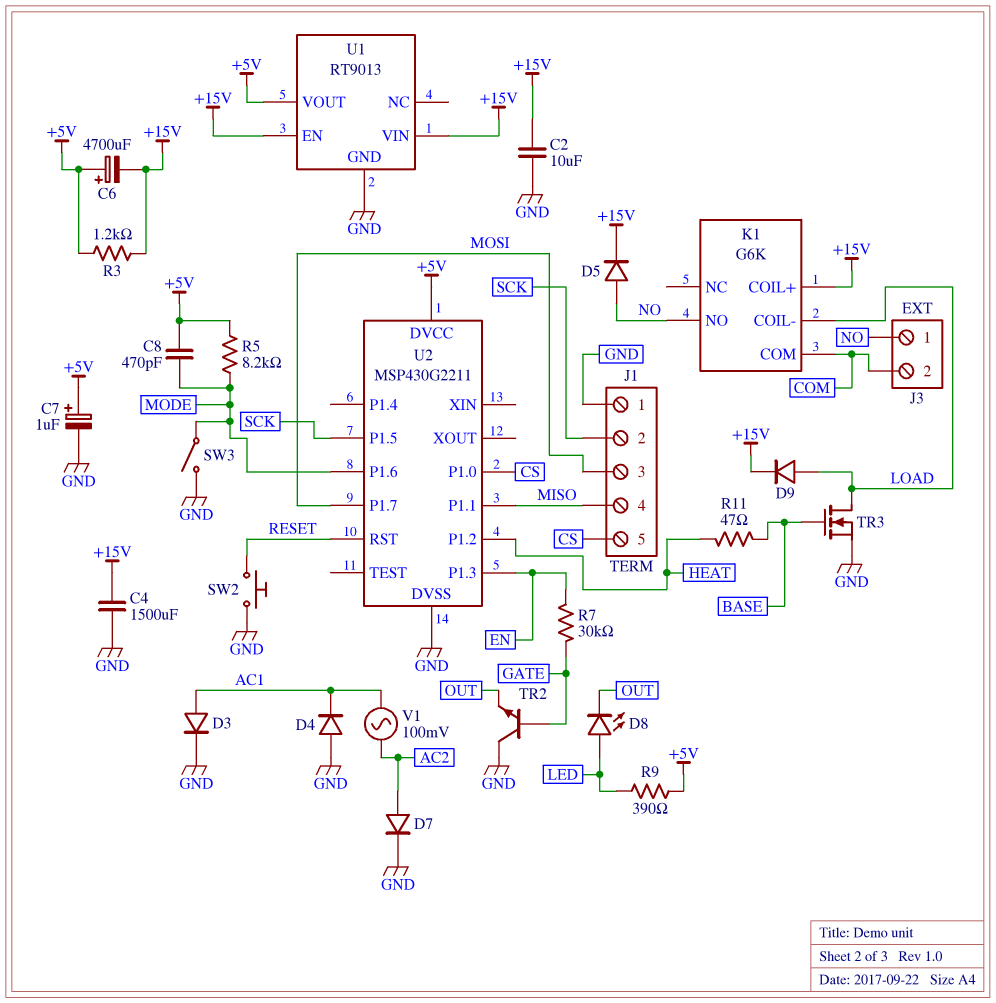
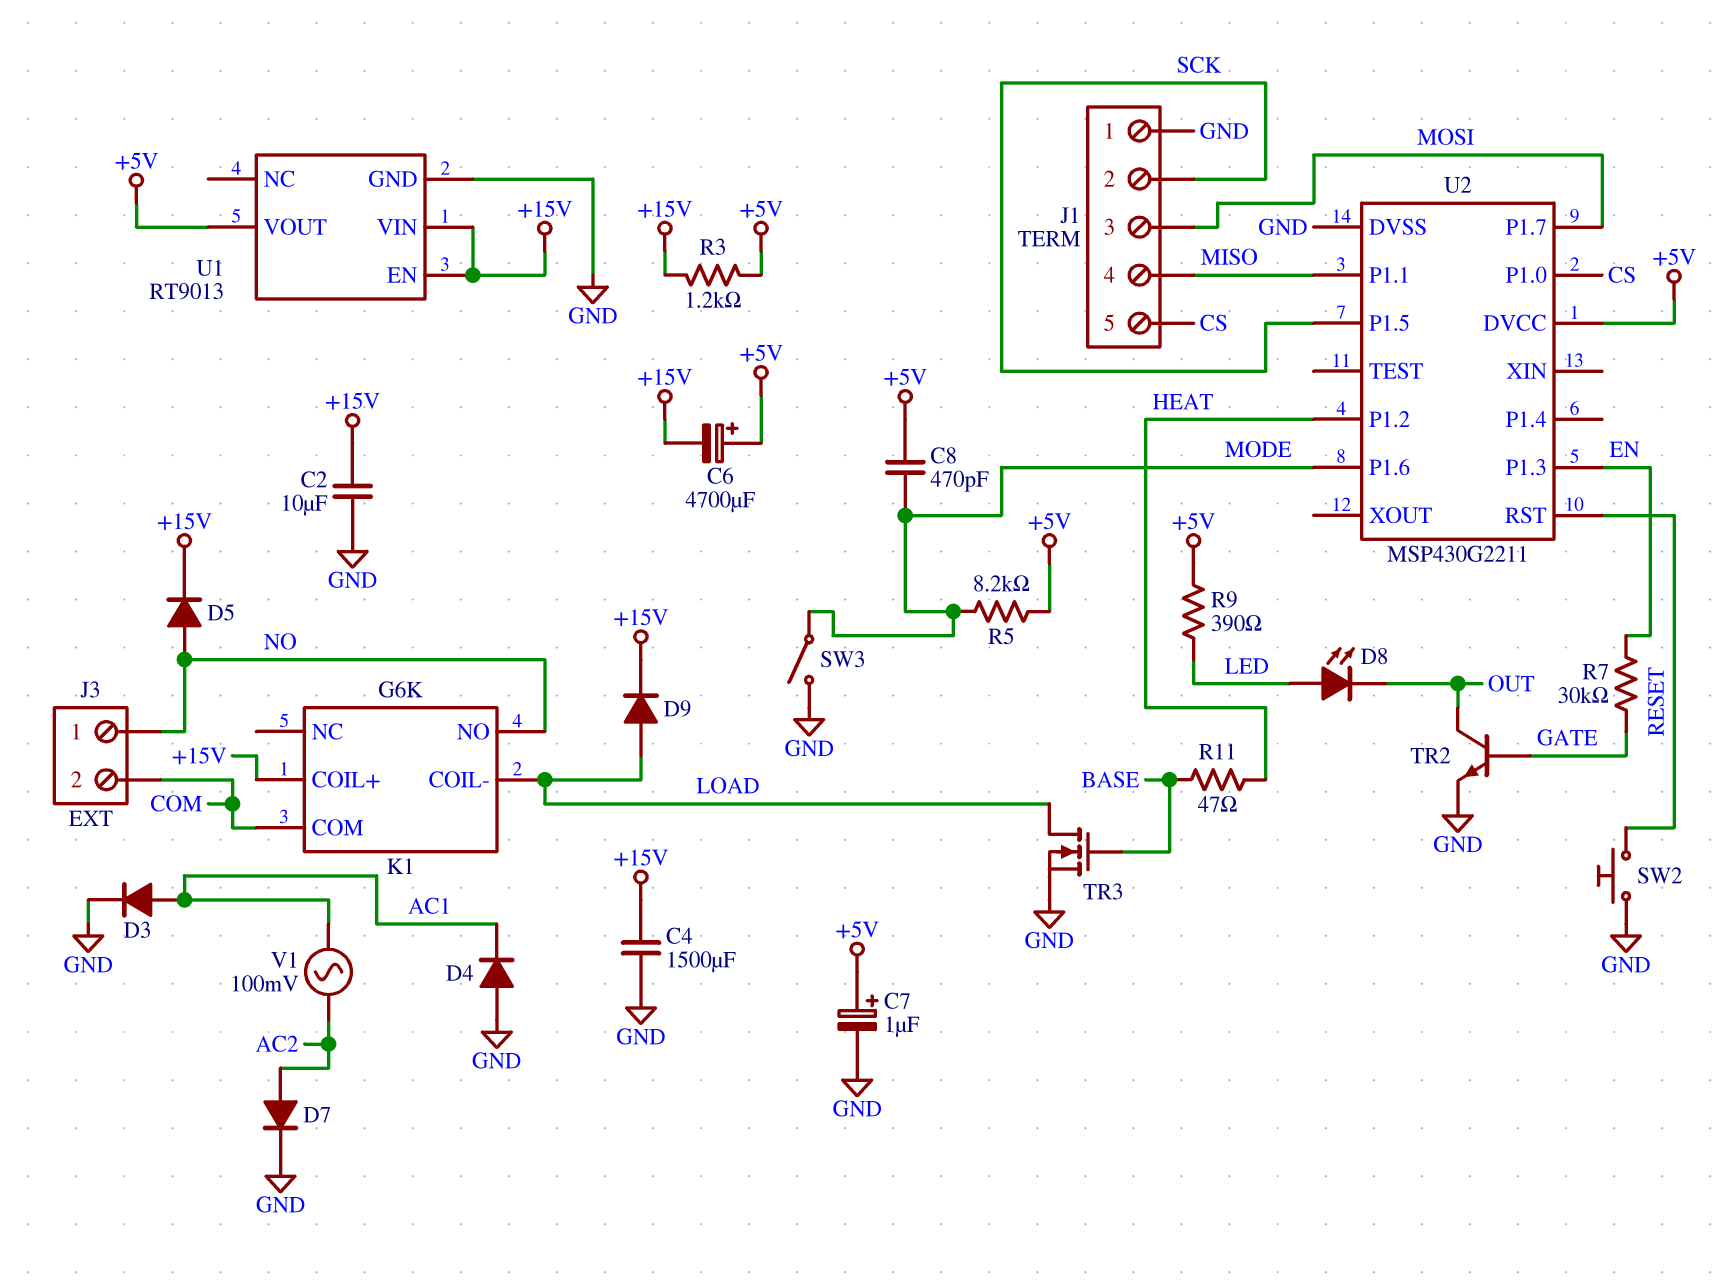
TR2: NPN (B GATE, C GND, E OUT) -> NPN (B GATE, C OUT, E GND)

